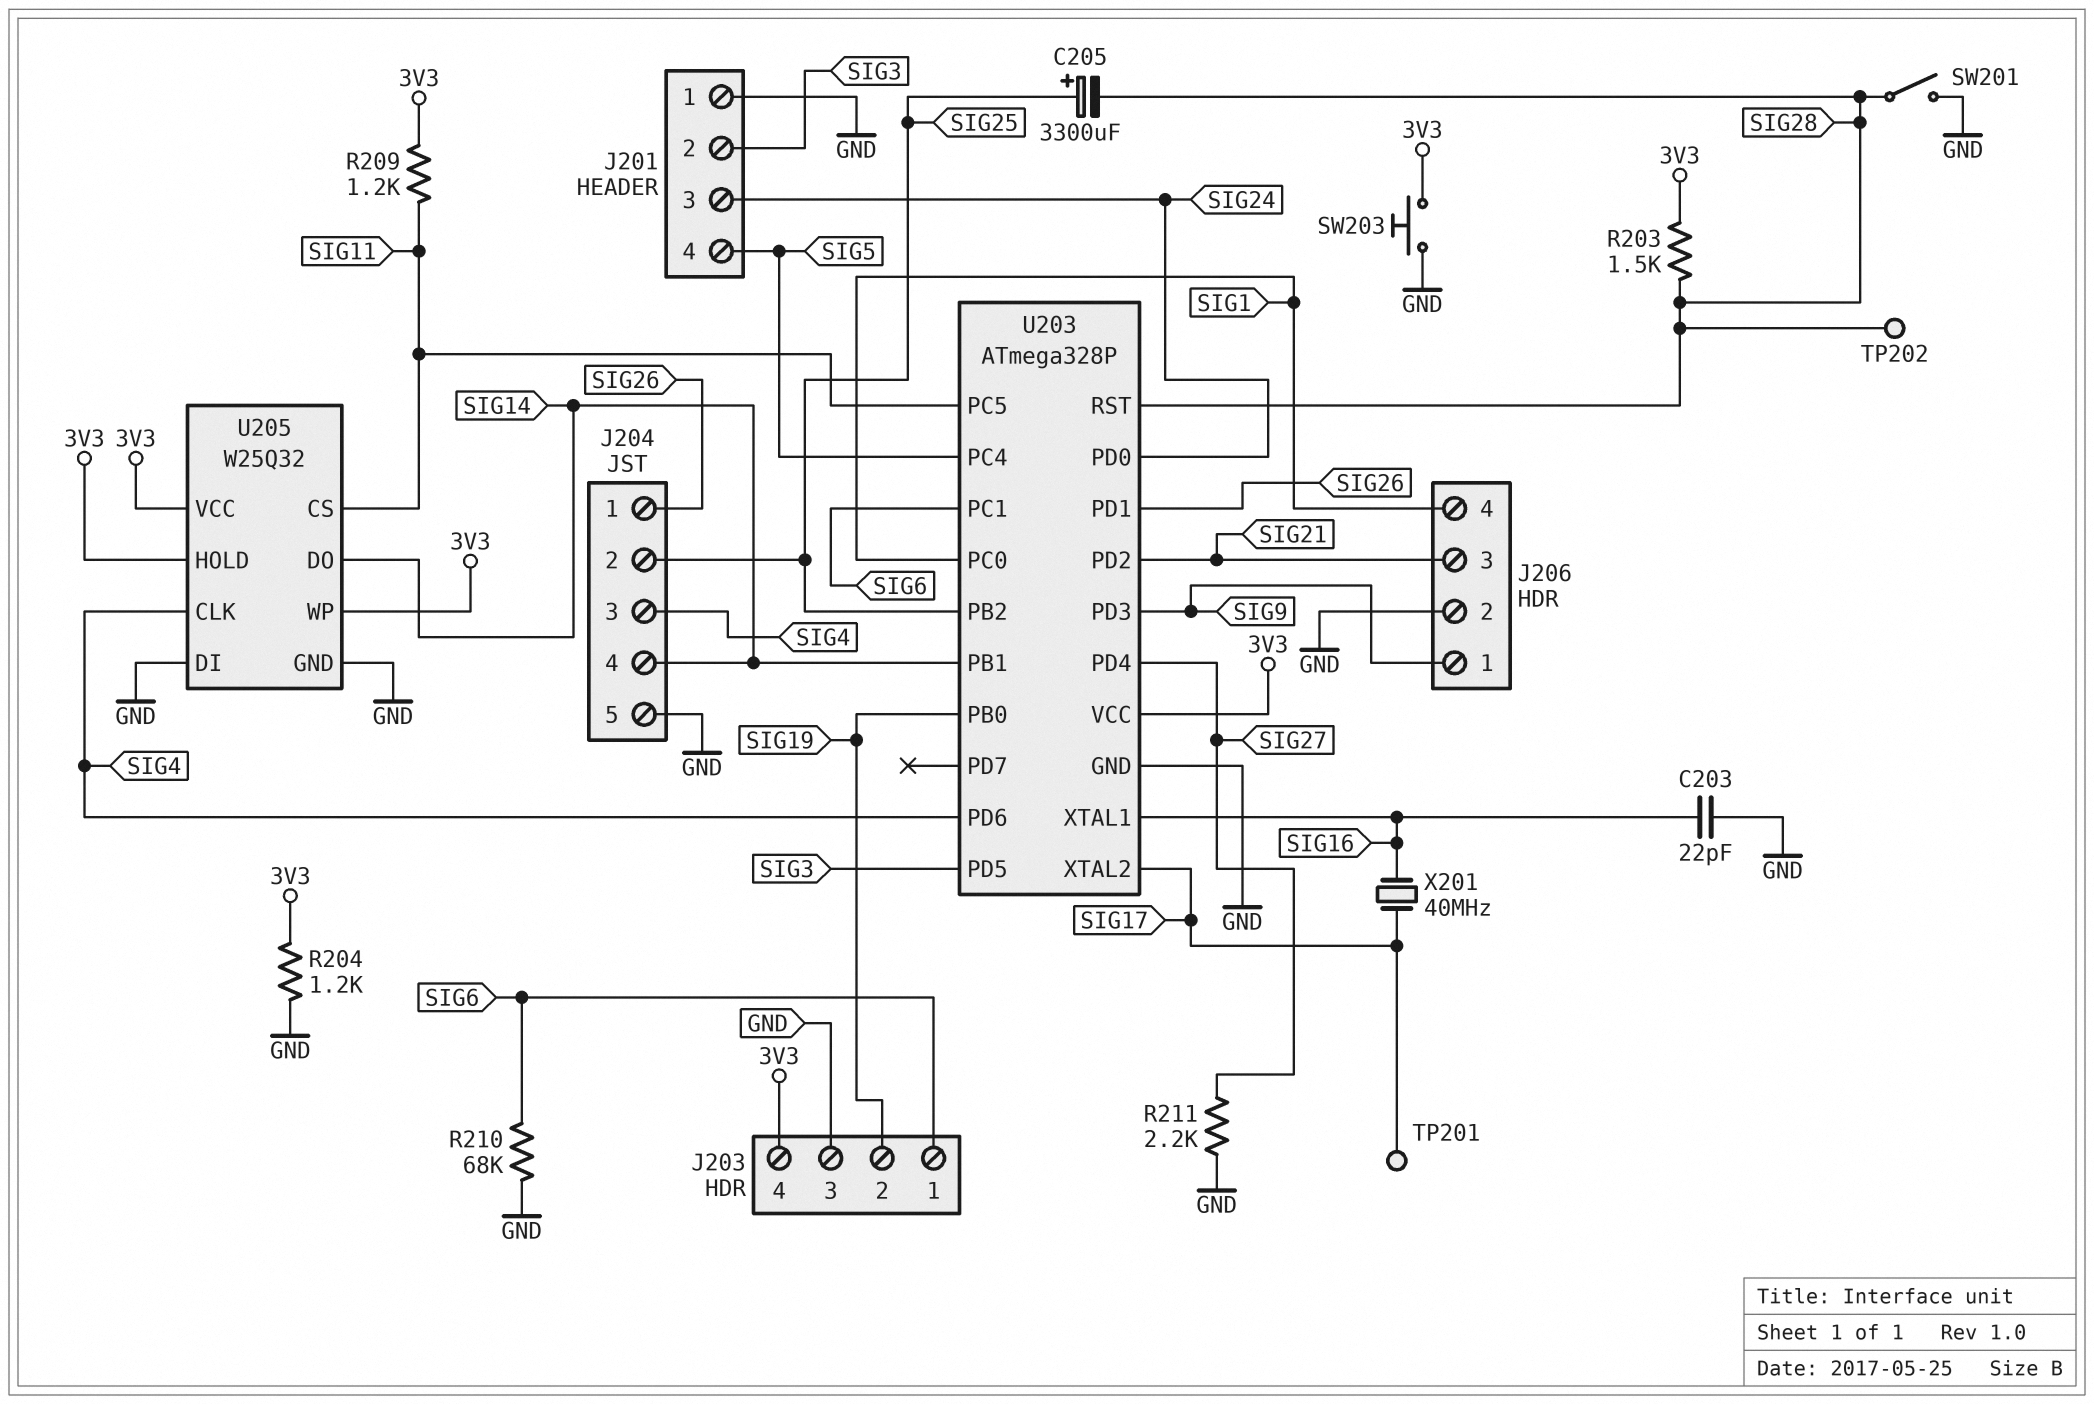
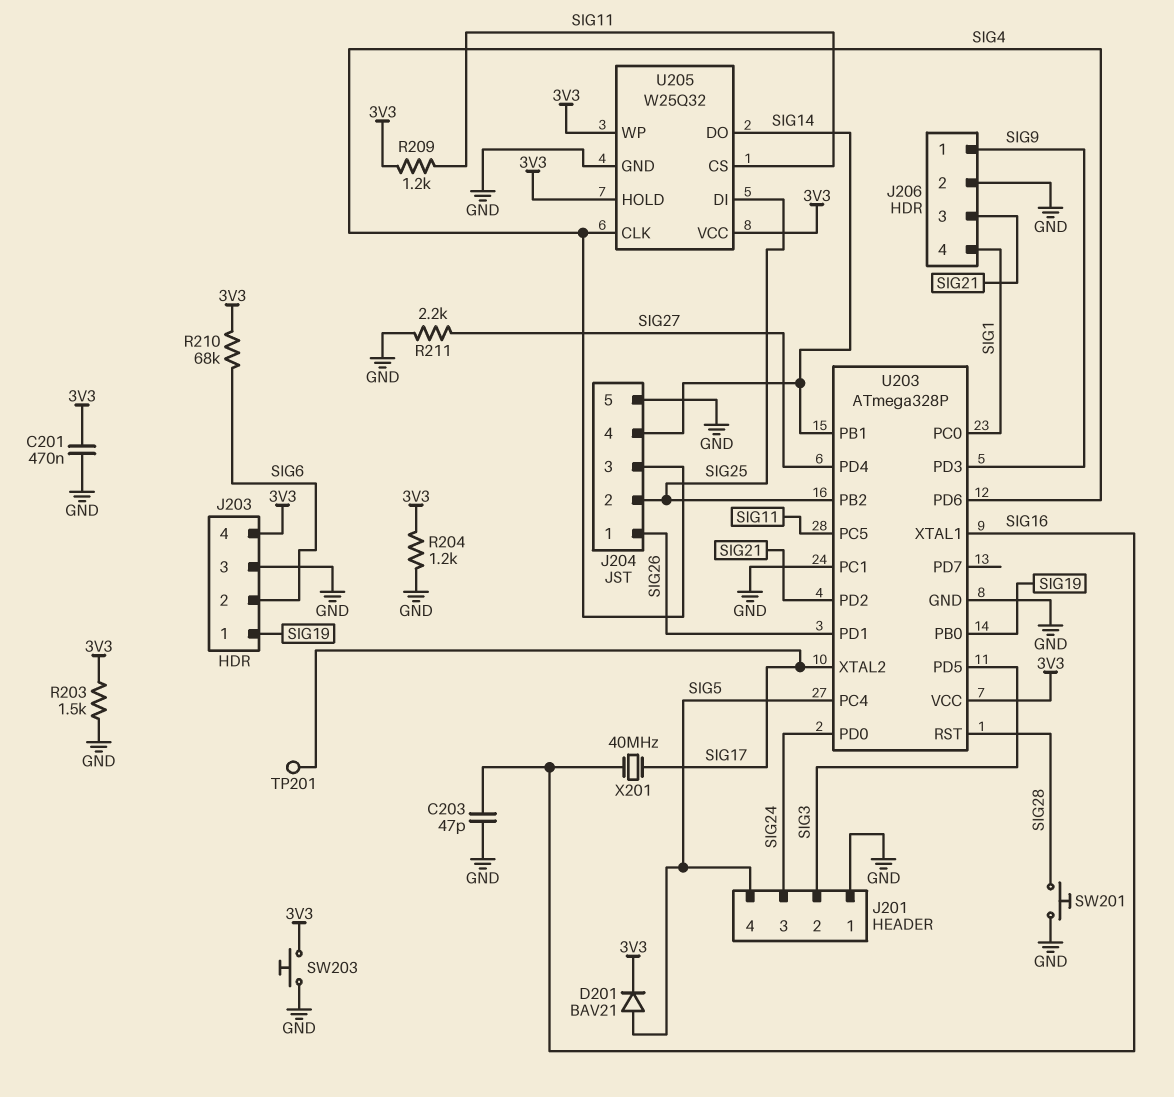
C201: none -> 470nF (3V3, GND)
C203: 22pF (GND, SIG16) -> 47pF (GND, SIG16)
C205: 3300uF (plus SIG25, minus SIG28) -> none
D201: none -> diode BAV21 (A SIG5, K 3V3)
J203 pin 1: SIG6 -> SIG19
J203 pin 2: SIG19 -> SIG6
R203: 1.5k (3V3, SIG28) -> 1.5k (3V3, GND)
R210: 68k (GND, SIG6) -> 68k (3V3, SIG6)
SW201: switch (GND, SIG28) -> button (GND, SIG28)
TP202: test point (SIG28) -> none
U203 pin PC1: SIG6 -> GND
U205 pin DI: GND -> SIG25

